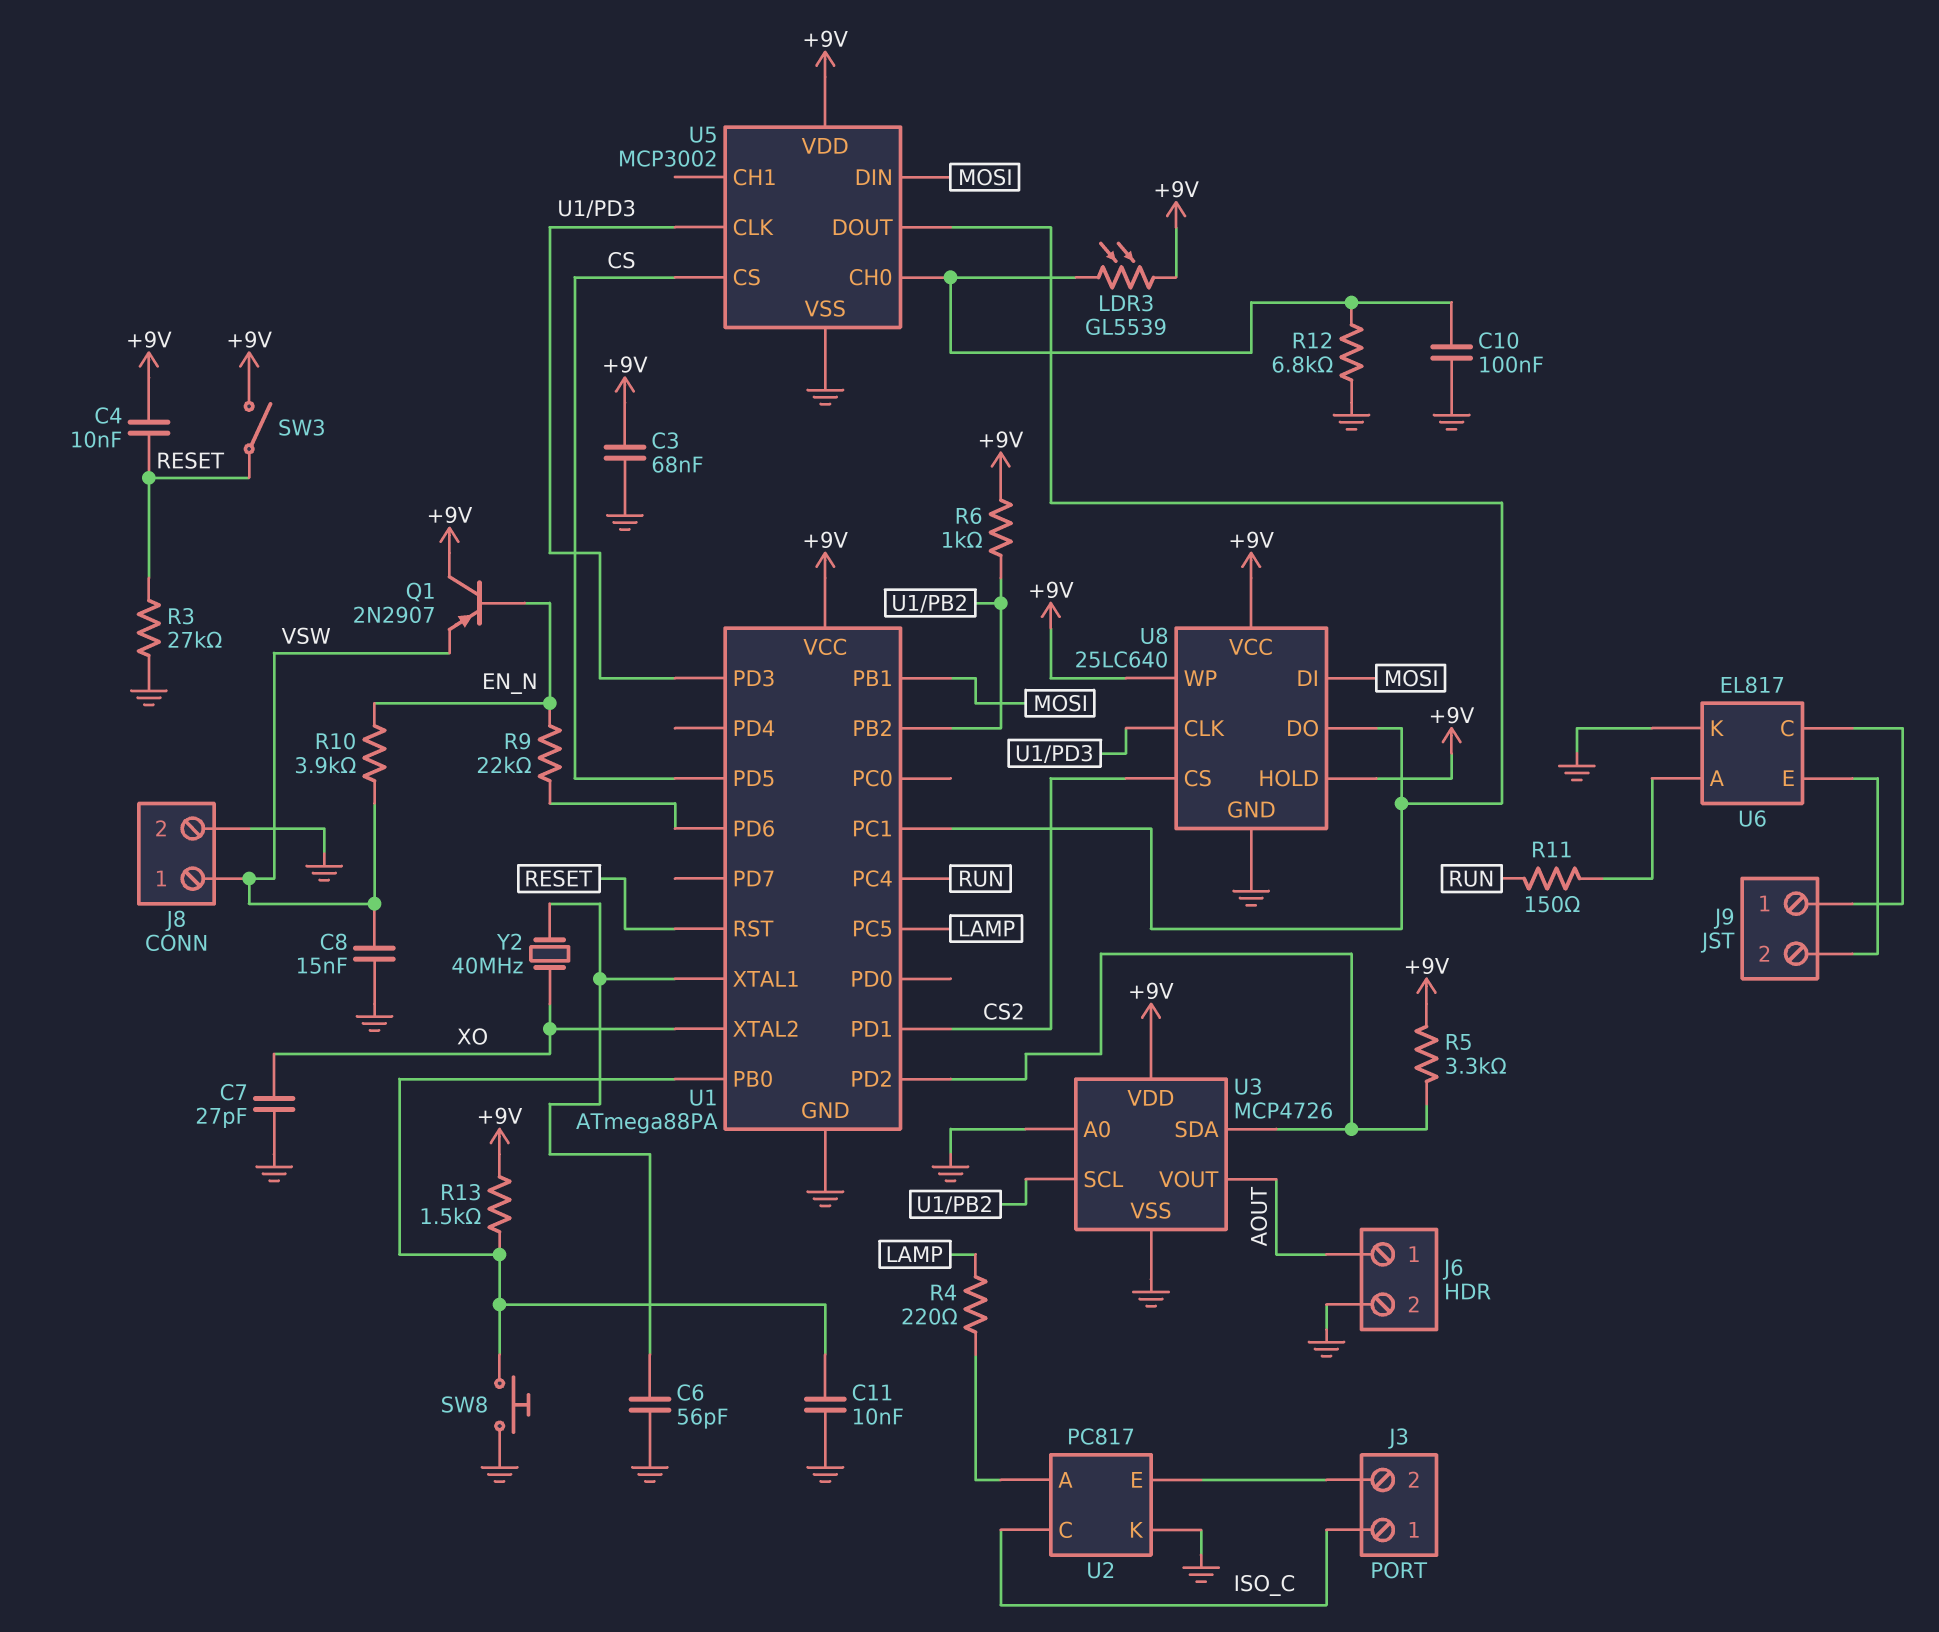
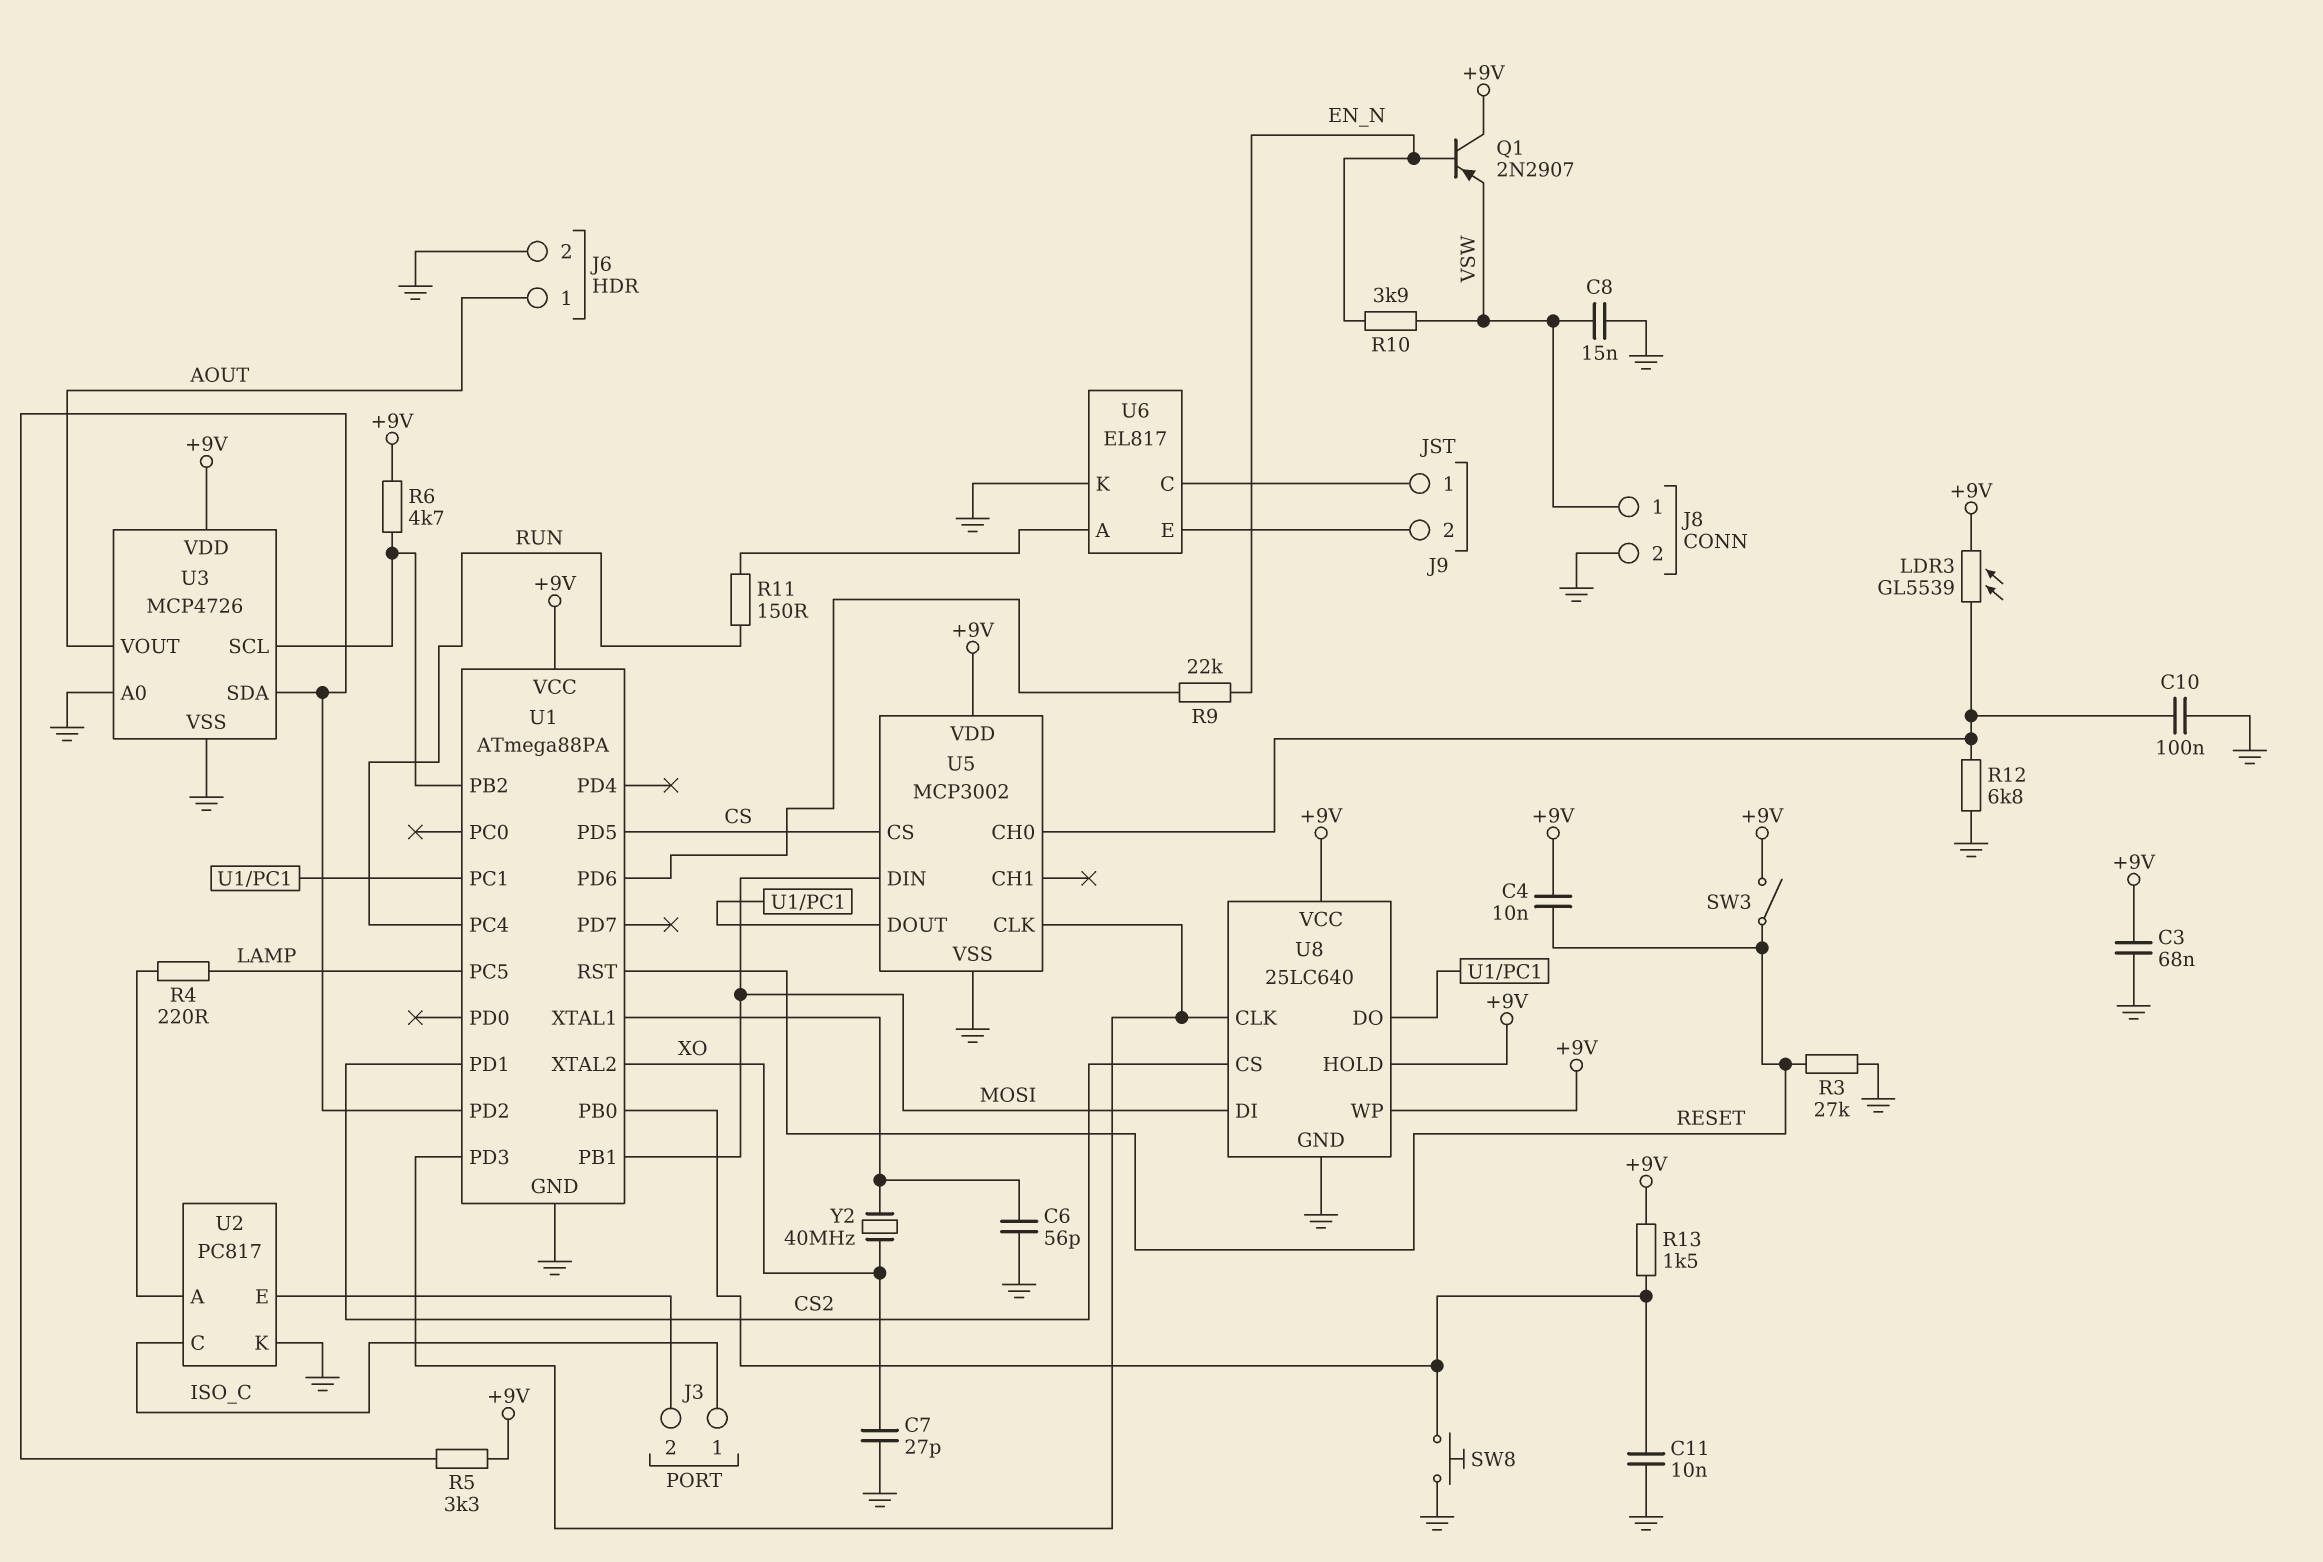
R6: 1k (+9V, U1/PB2) -> 4.7k (+9V, U1/PB2)

